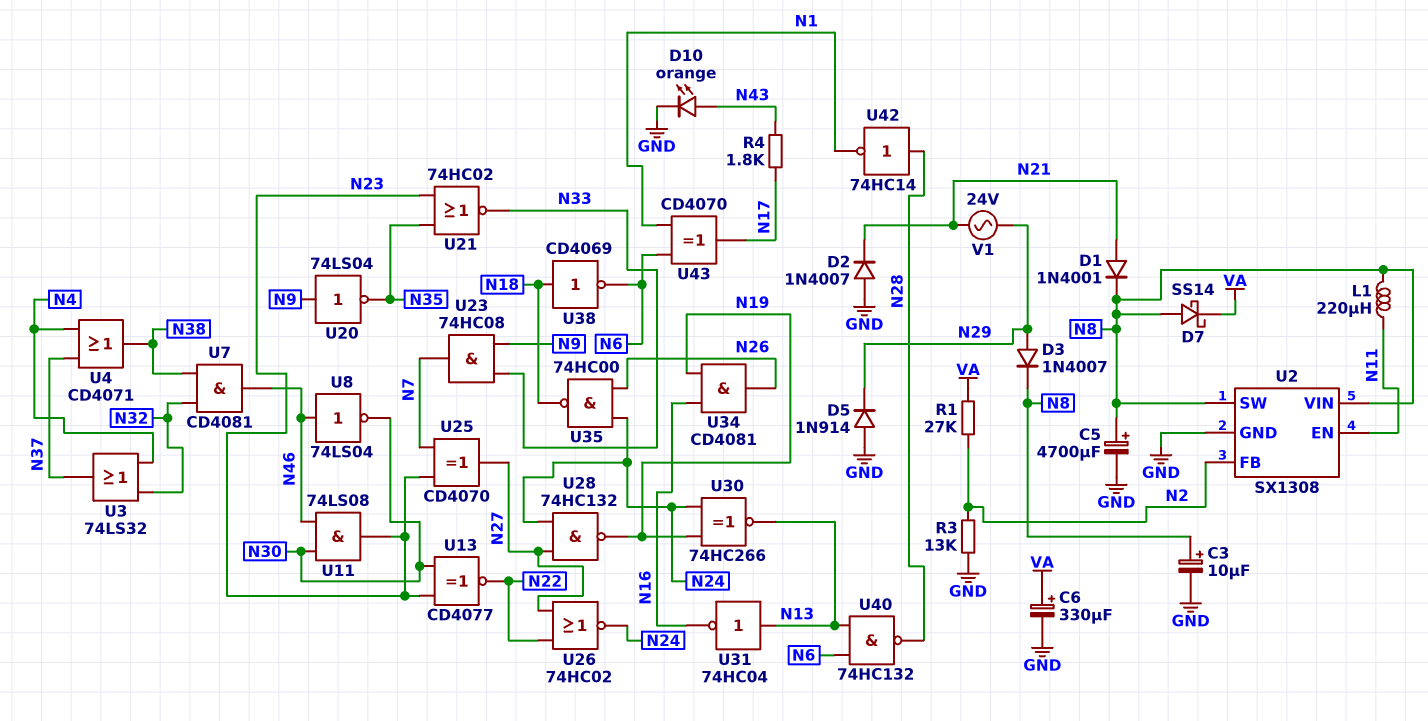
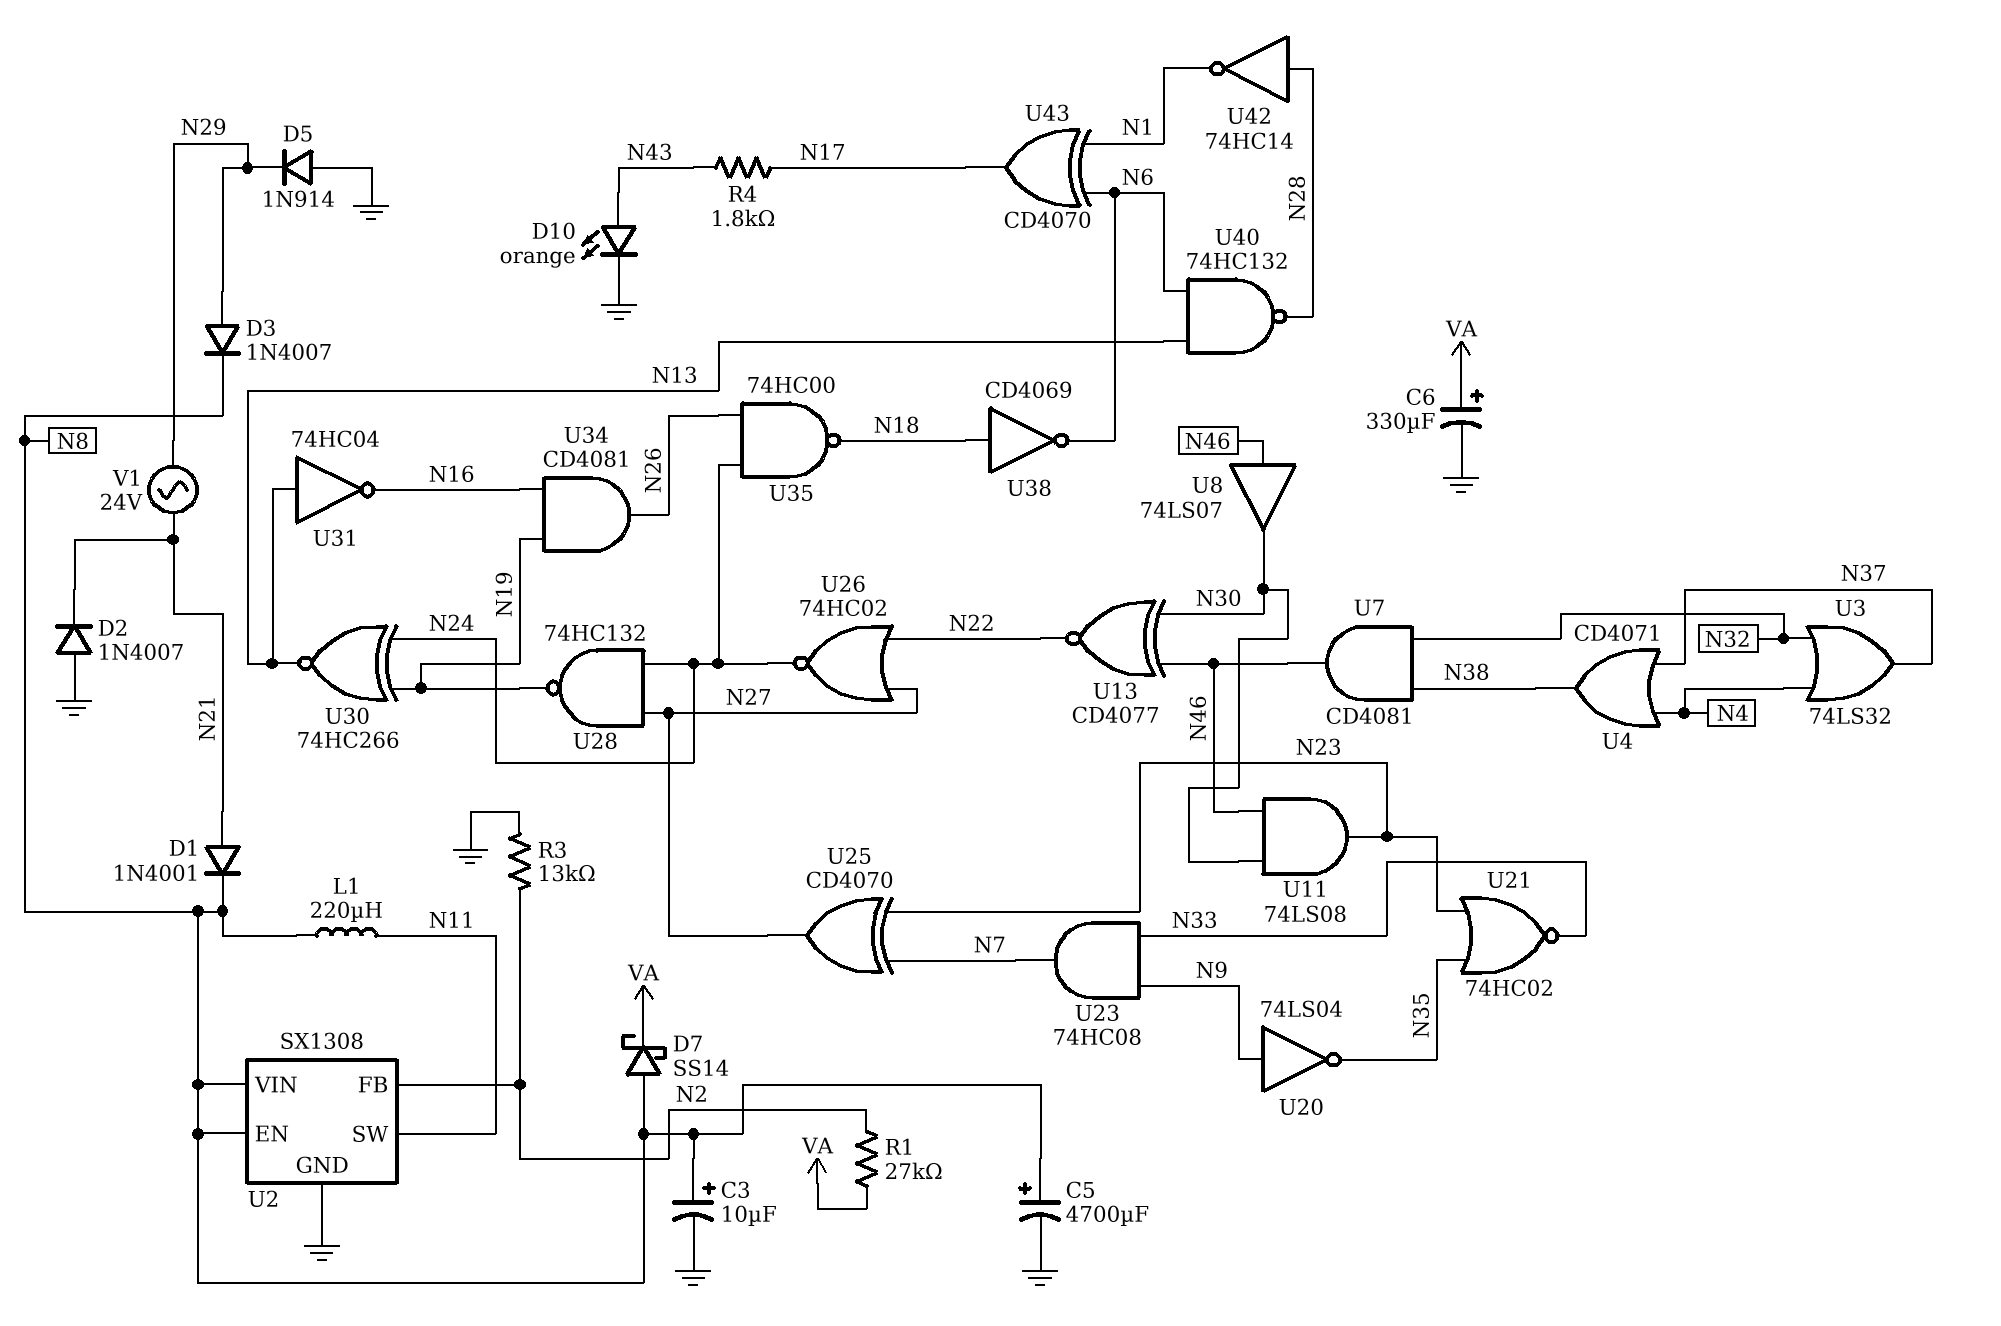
U2 pin EN: N11 -> N8
U2 pin SW: N8 -> N11
U8: NOT 74LS04 (in N46, out N30) -> buffer 74LS07 (in N46, out N30)
U13: XNOR CD4077 (in N23, in N30, out N22) -> XNOR CD4077 (in N30, in N46, out N22)

